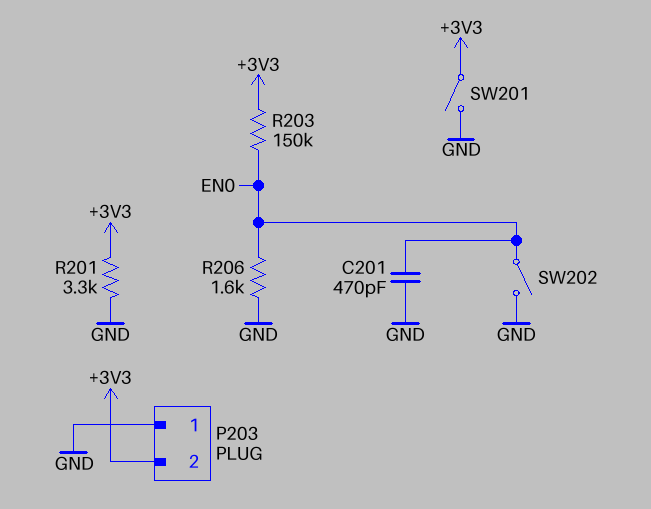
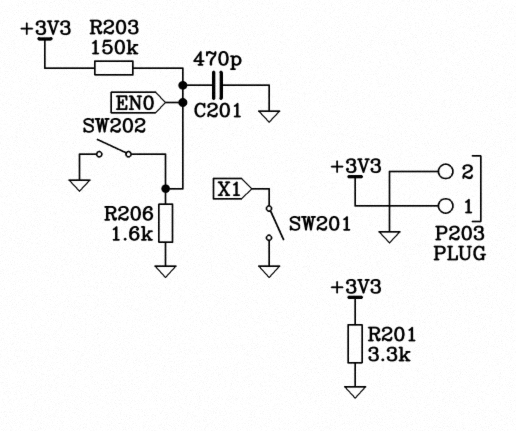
P203 pin 1: GND -> +3V3
P203 pin 2: +3V3 -> GND
SW201: switch (+3V3, GND) -> switch (GND, X1)

